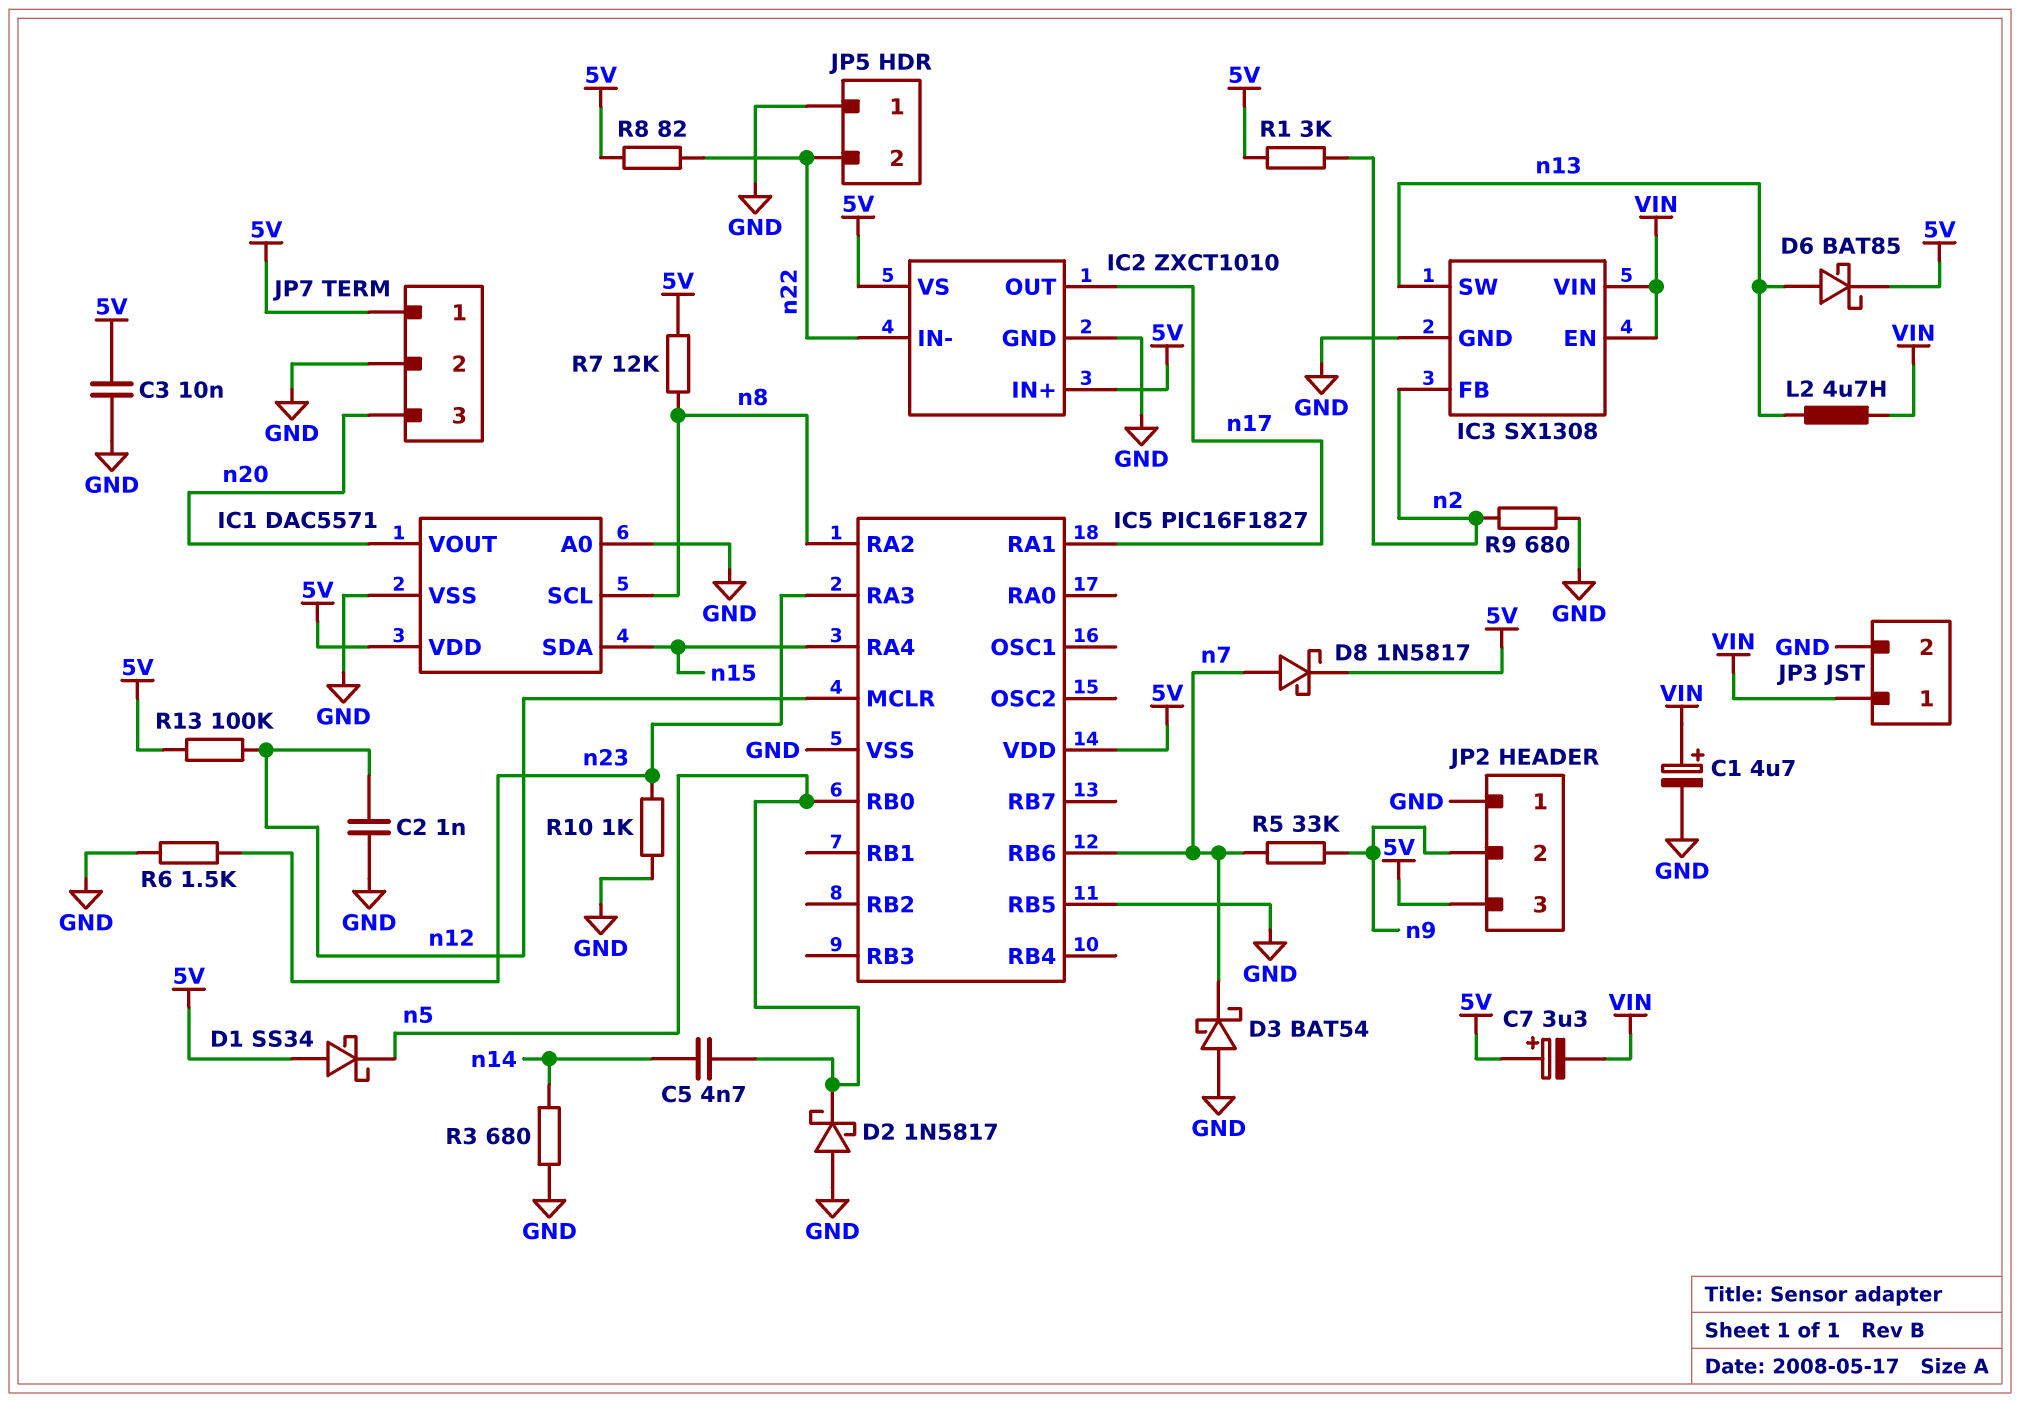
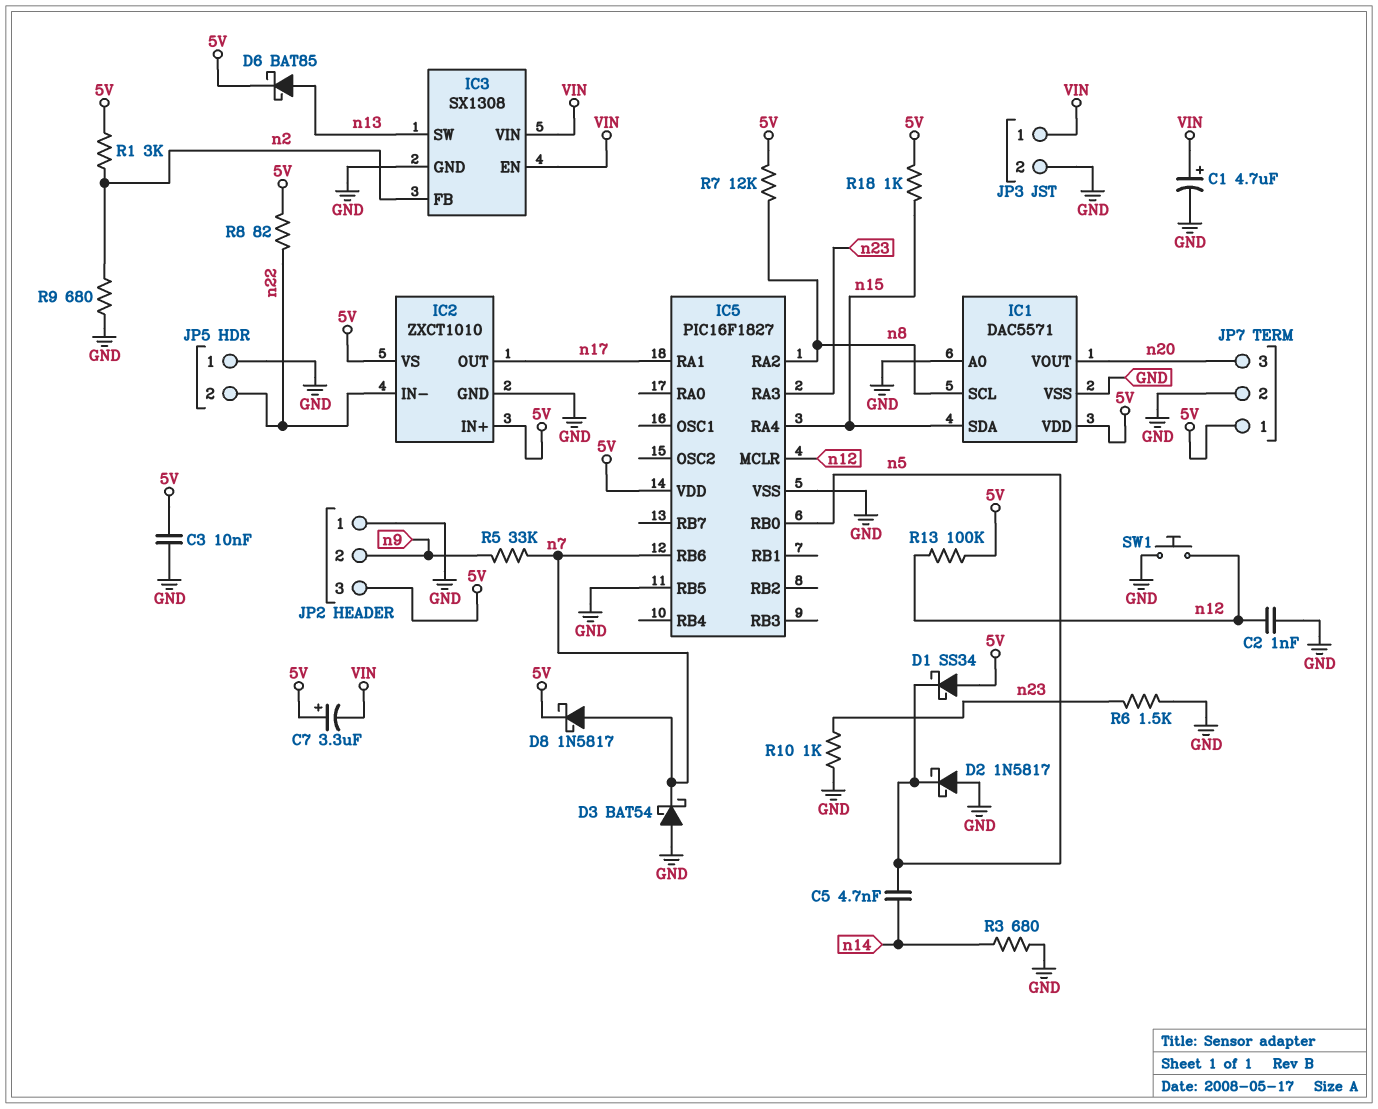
L2: 4.7uH (VIN, n13) -> none
R18: none -> 1k (5V, n15)
SW1: none -> button (GND, n12)

